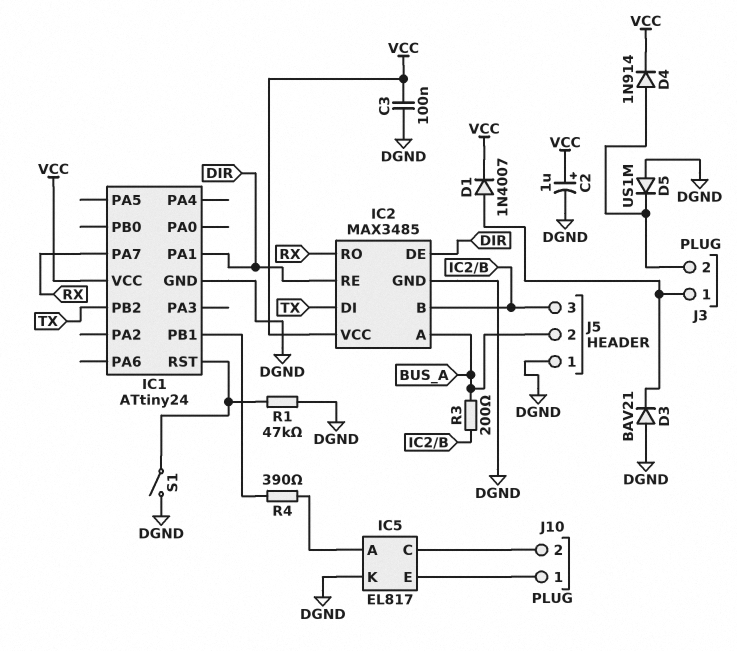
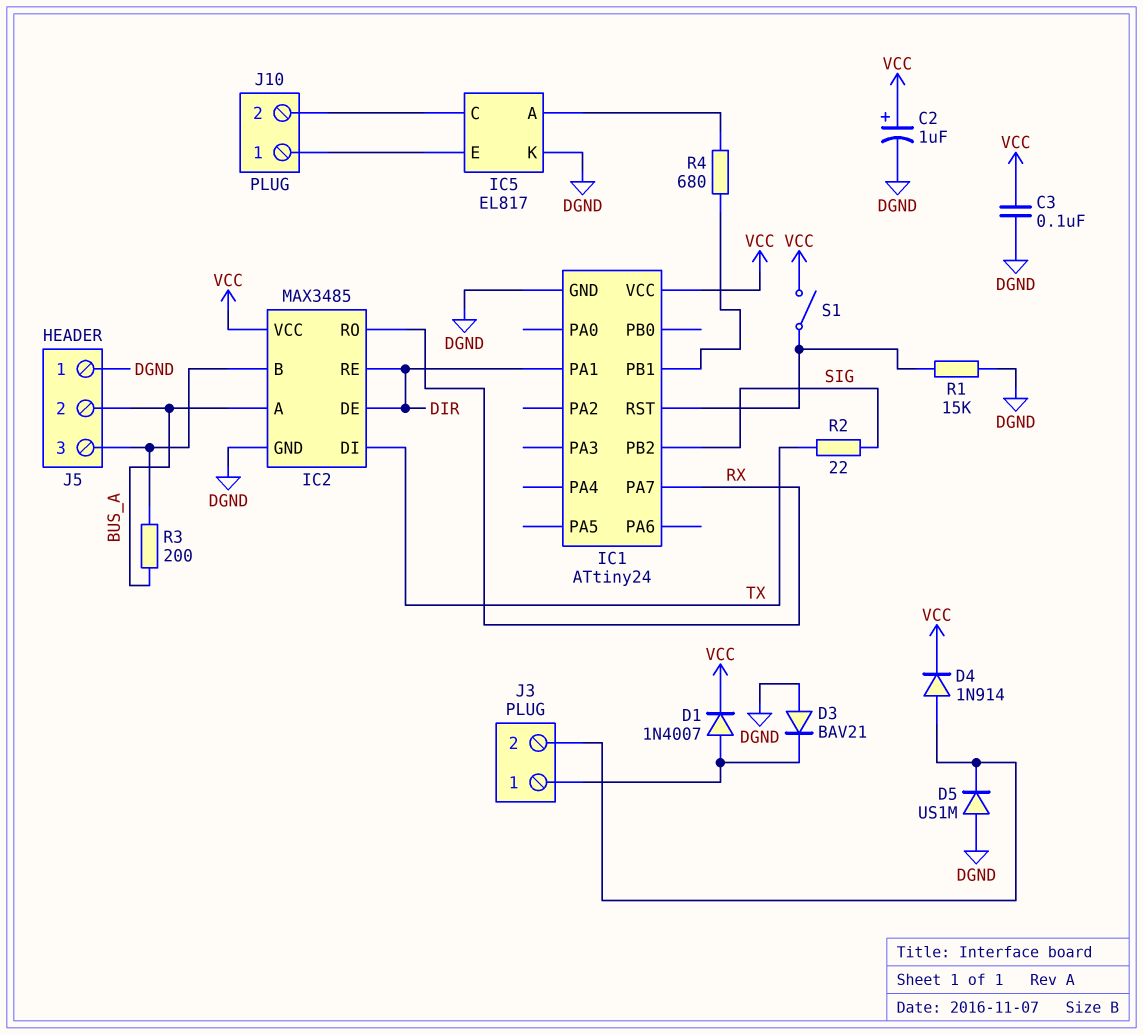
IC1 pin PB2: TX -> SIG
R1: 47k (DGND, IC1/RST) -> 15k (DGND, IC1/RST)
R2: none -> 22 (SIG, TX)
R4: 390 (IC1/PB1, IC5/A) -> 680 (IC1/PB1, IC5/A)
S1: switch (DGND, IC1/RST) -> switch (IC1/RST, VCC)

